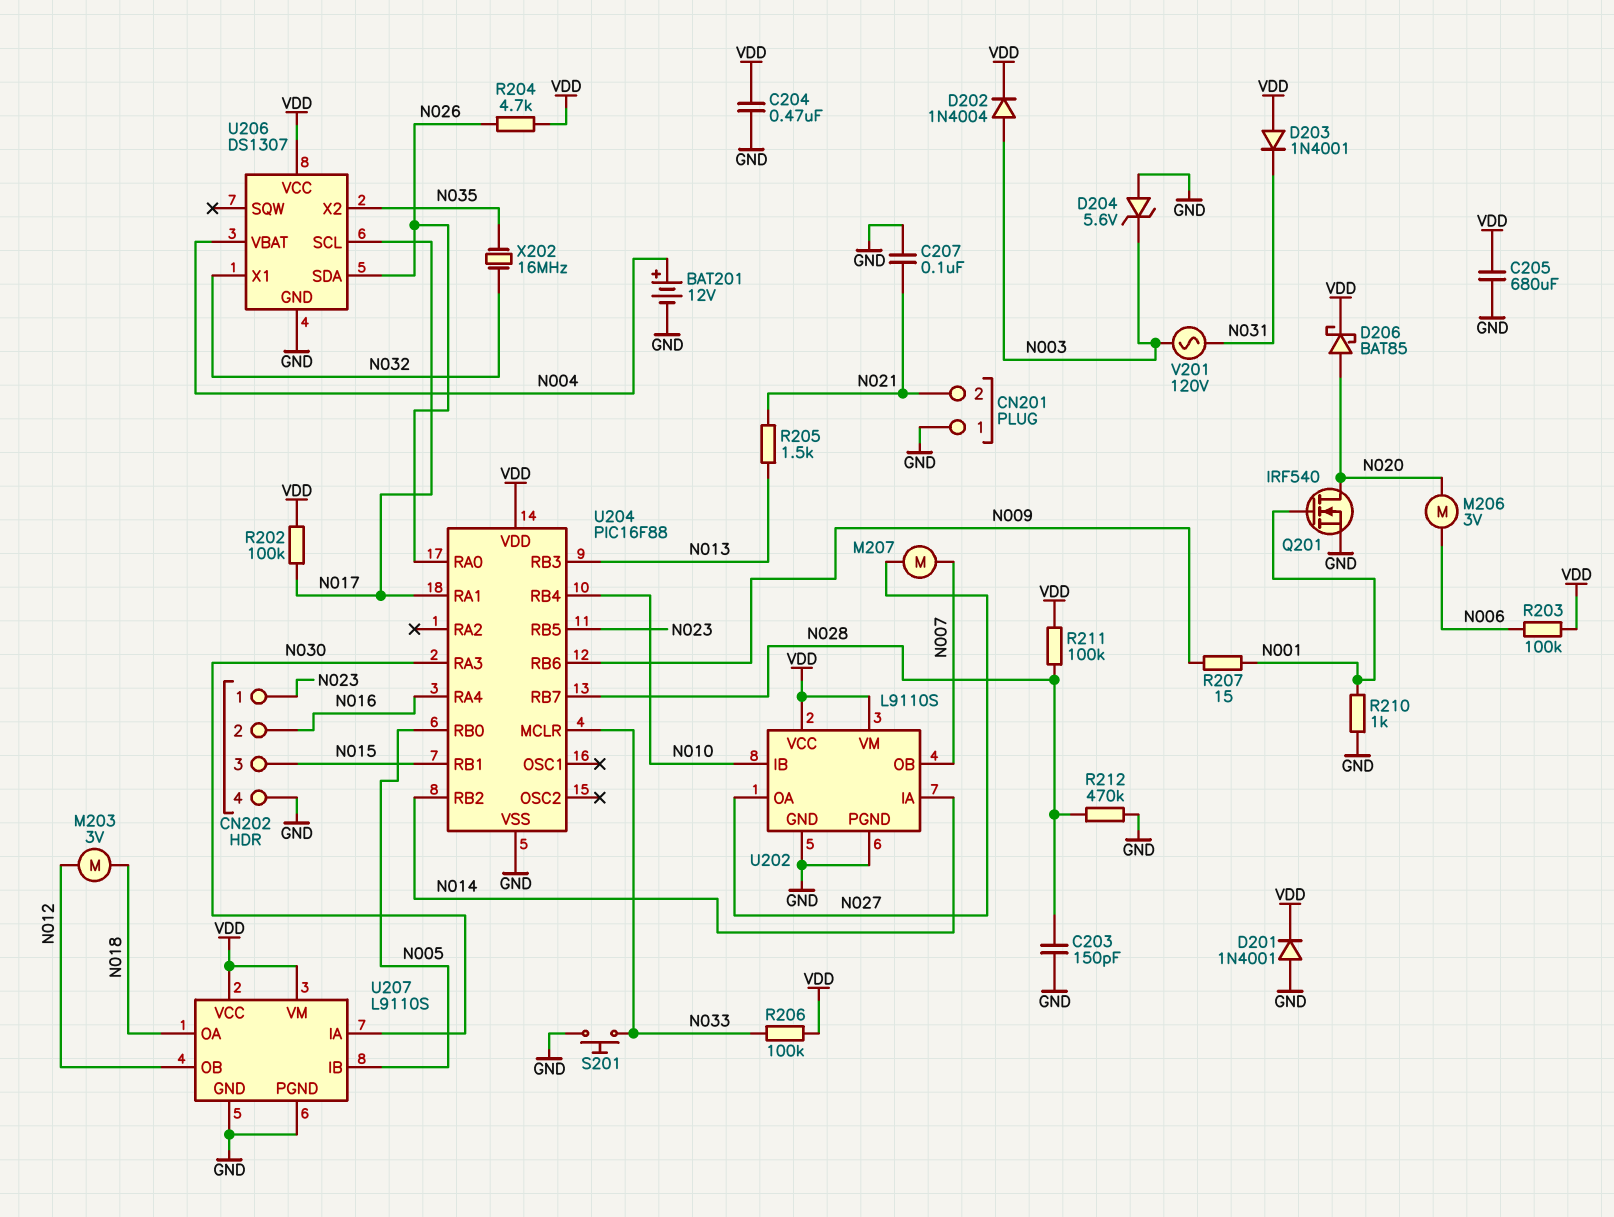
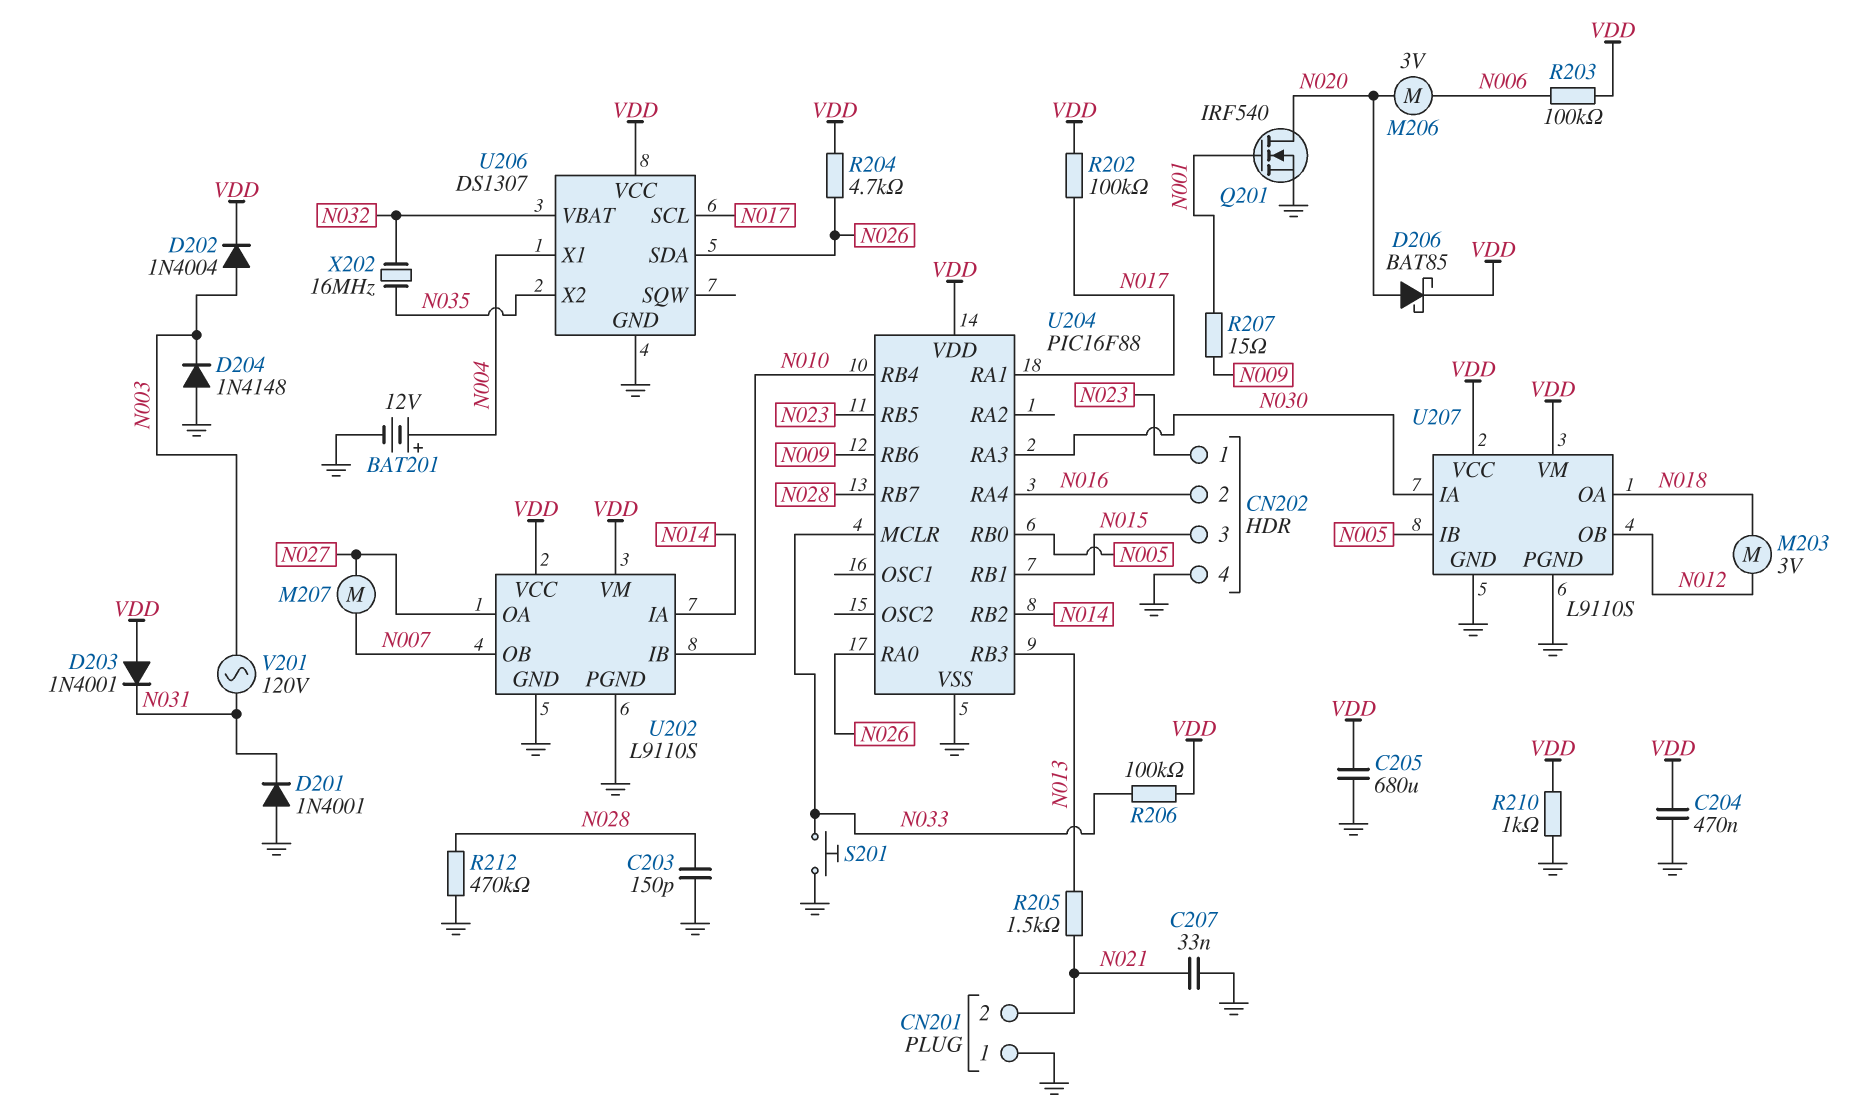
C207: 100nF (GND, N021) -> 33nF (GND, N021)
D201: diode 1N4001 (A GND, K VDD) -> diode 1N4001 (A GND, K N031)
D204: zener 5.6V (A GND, K N003) -> diode 1N4148 (A GND, K N003)
R210: 1k (GND, N001) -> 1k (GND, VDD)
R211: 100k (N028, VDD) -> none
U206 pin VBAT: N004 -> N032
U206 pin X1: N032 -> N004

